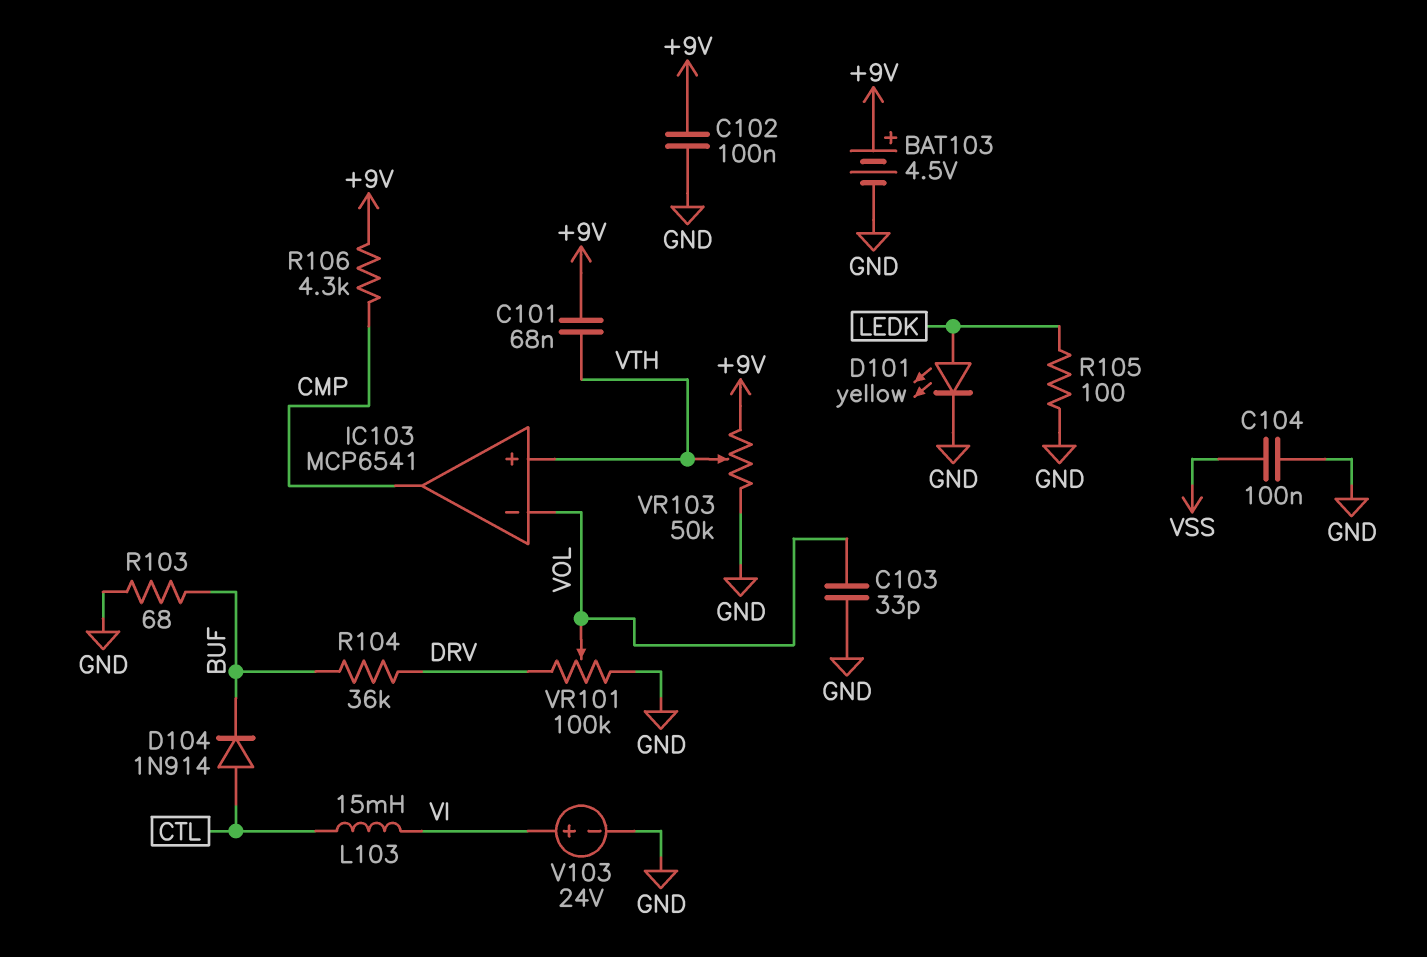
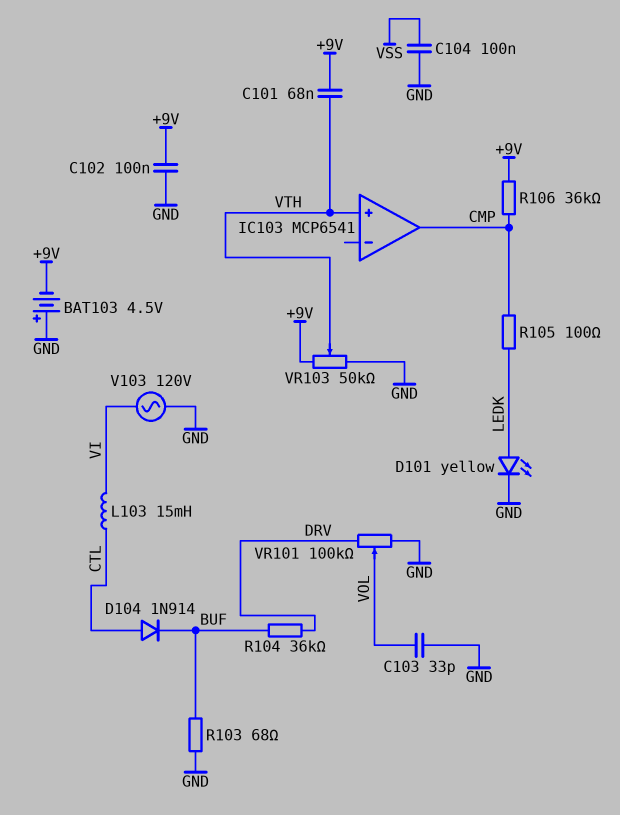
BAT103: 4.5V (plus +9V, minus GND) -> 4.5V (plus GND, minus +9V)
IC103 pin in-: VOL -> none
R105: 100 (GND, LEDK) -> 100 (CMP, LEDK)
R106: 4.3k (+9V, CMP) -> 36k (+9V, CMP)
V103: 24V (plus VI, minus GND) -> AC 120V (GND, VI)

